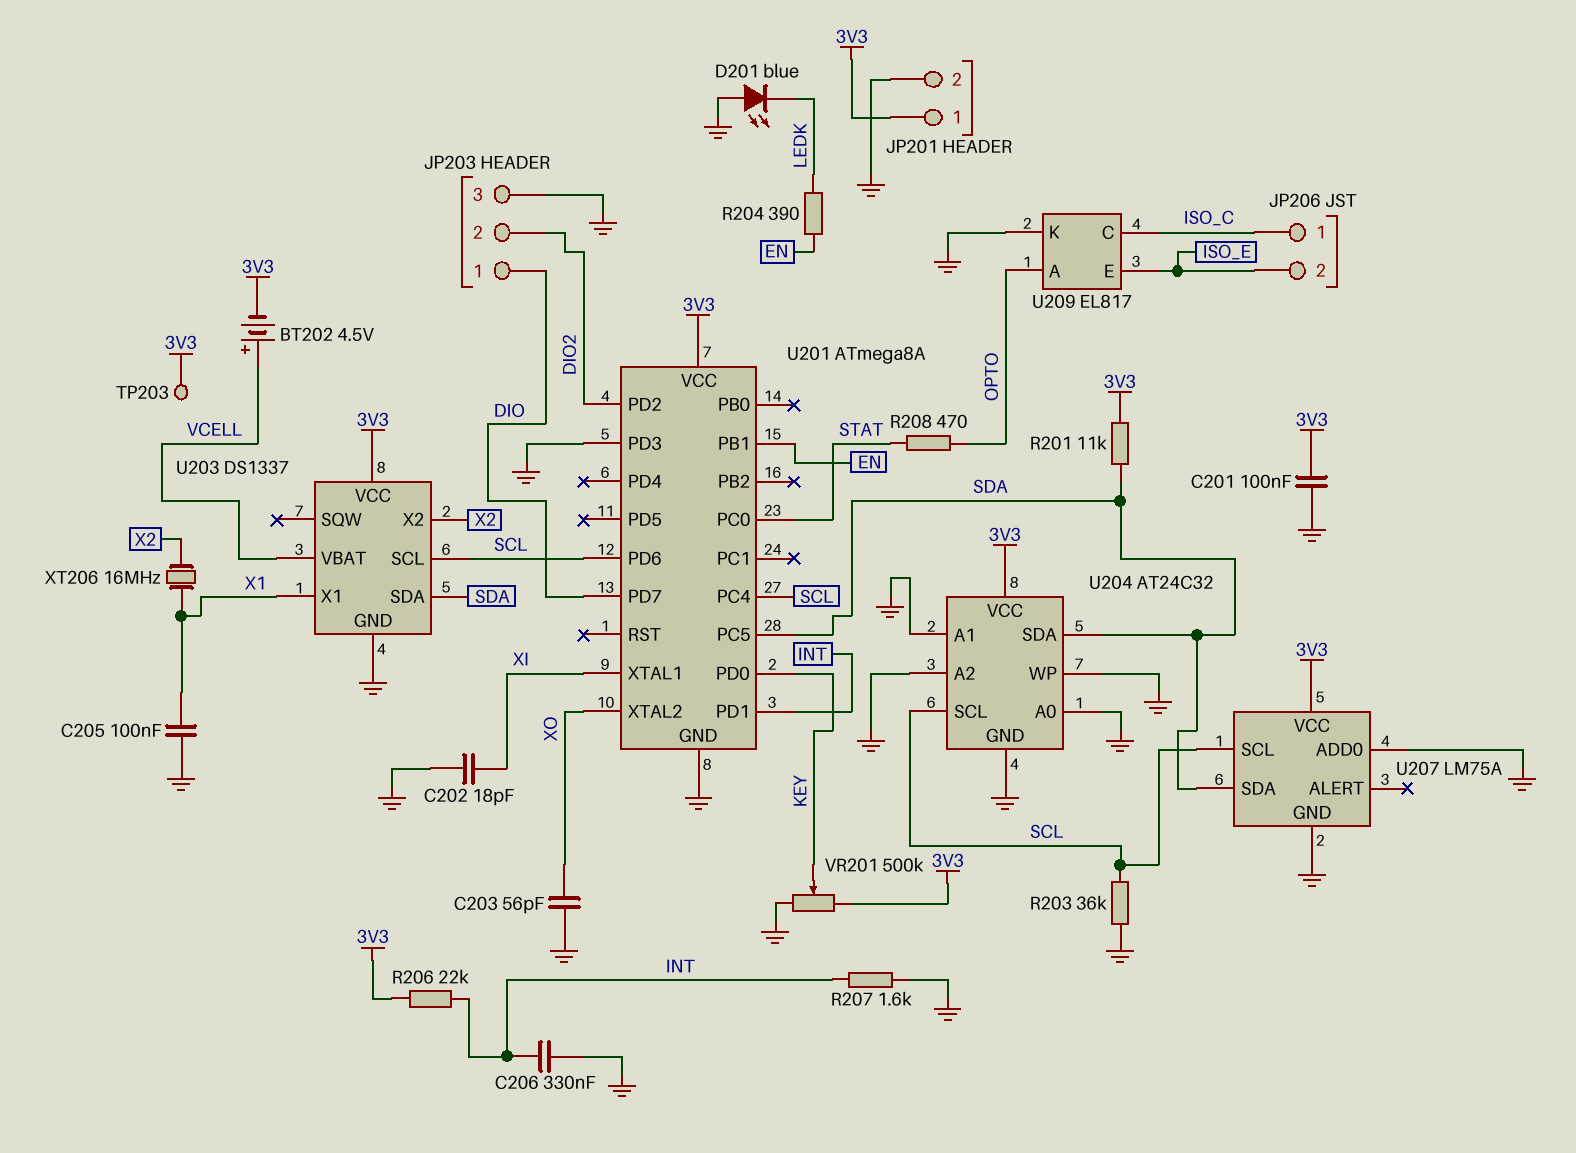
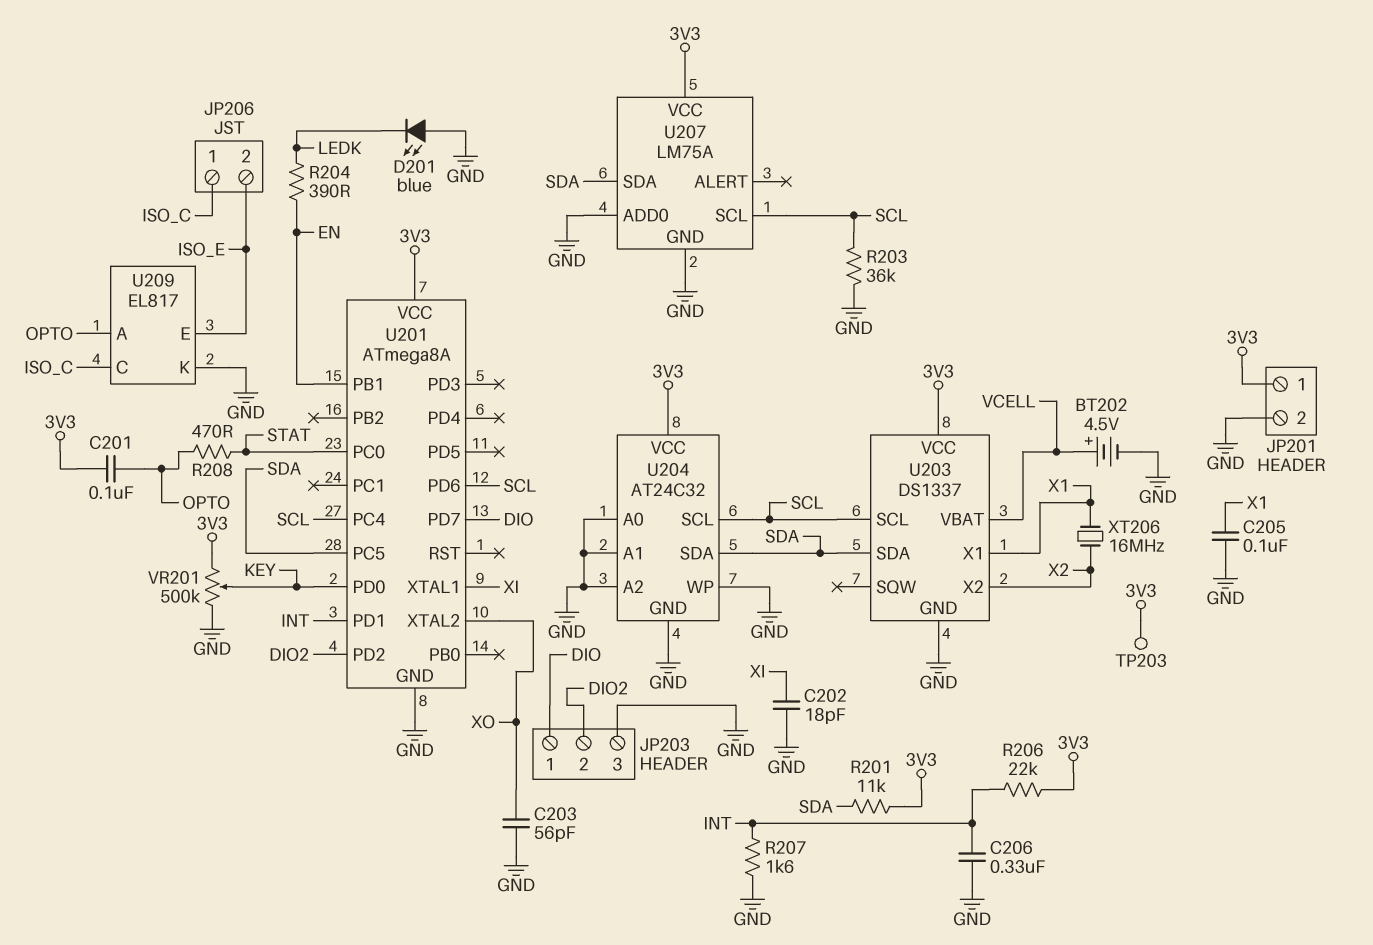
BT202: 4.5V (plus VCELL, minus 3V3) -> 4.5V (plus VCELL, minus GND)
C201: 100nF (3V3, GND) -> 100nF (3V3, OPTO)
U201 pin PD3: GND -> none

